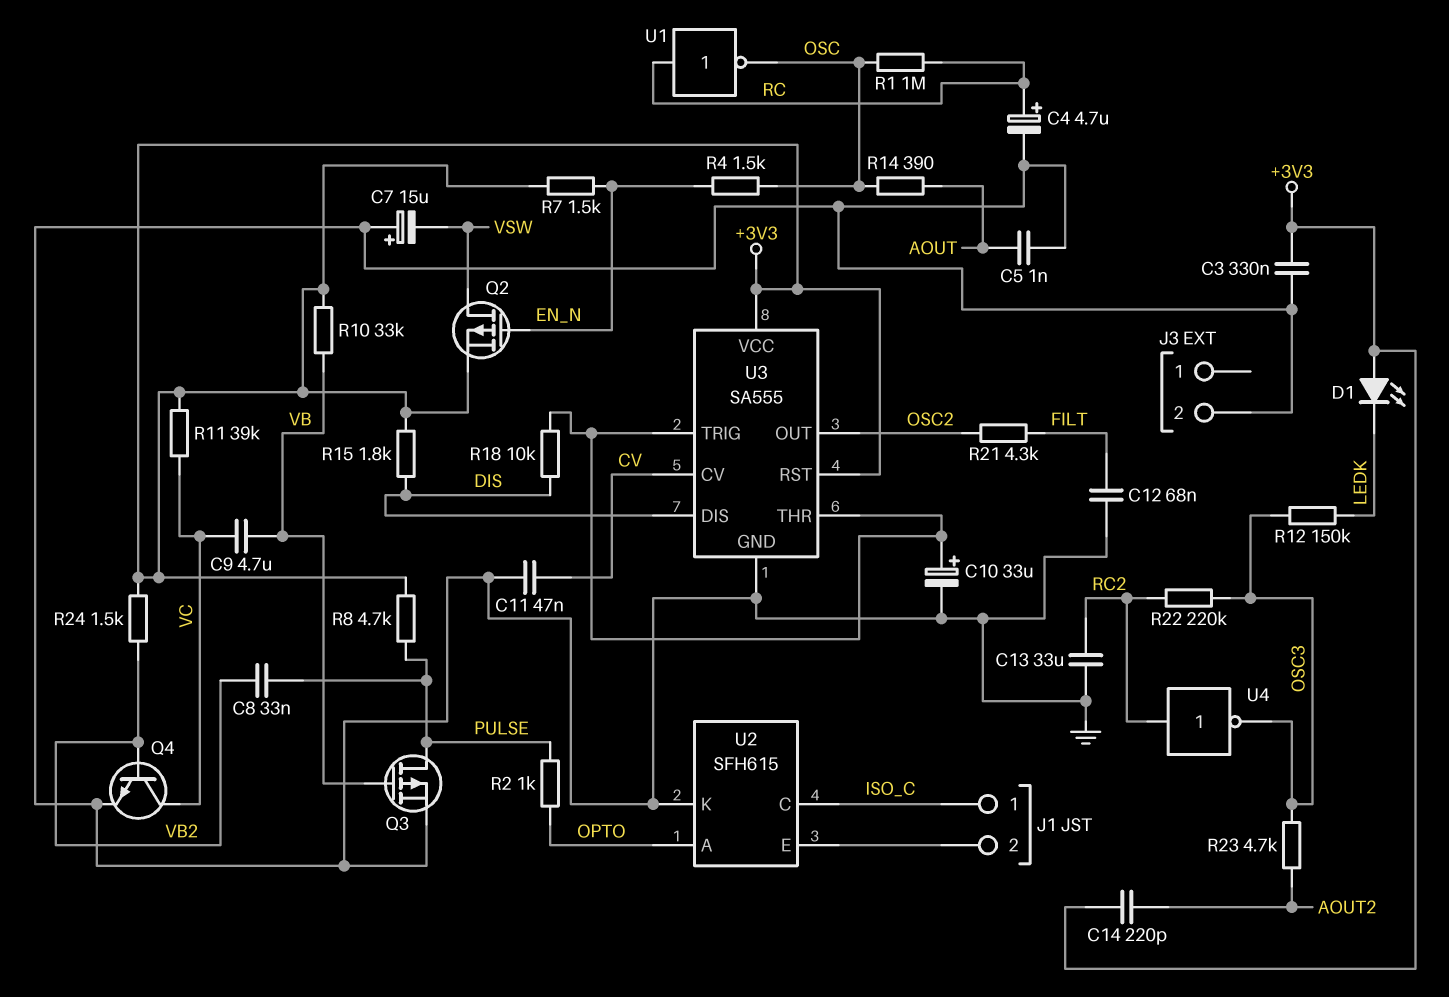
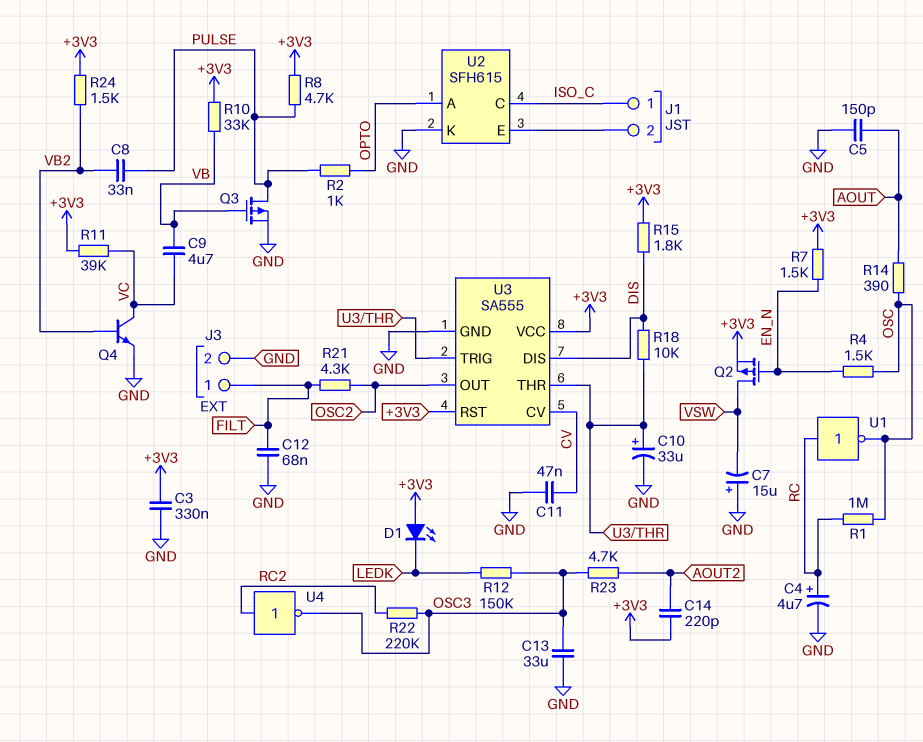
C5: 1nF (AOUT, GND) -> 150pF (AOUT, GND)
C13: 33uF (GND, RC2) -> 33uF (GND, OSC3)
J3 pin 1: none -> FILT

